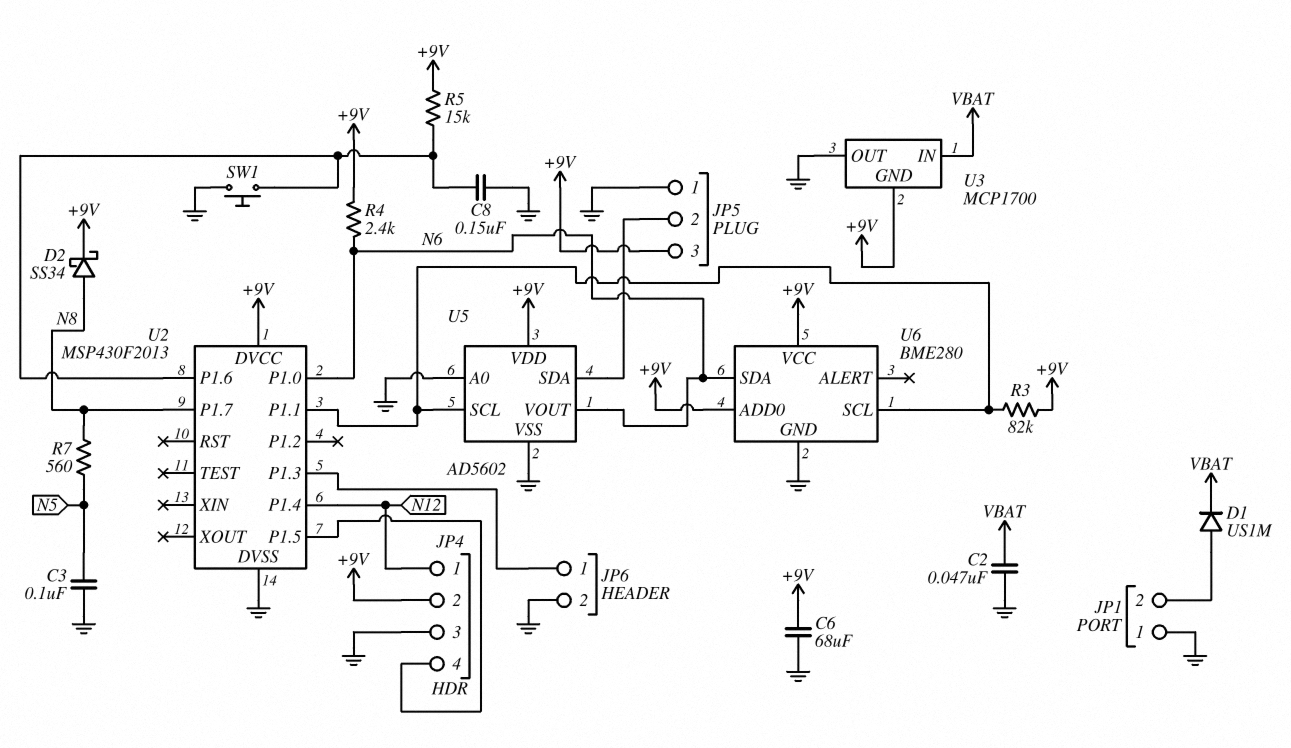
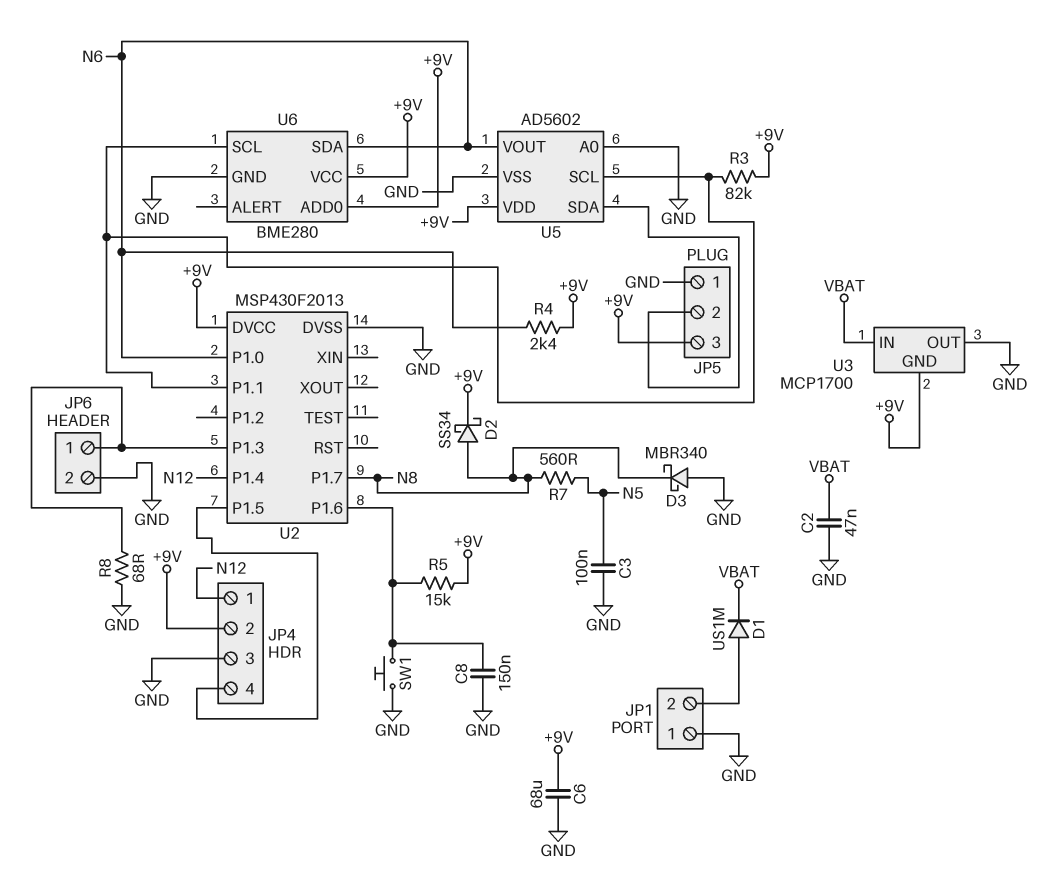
D3: none -> schottky MBR340 (A GND, K N8)
R8: none -> 68 (GND, JP6/1)

